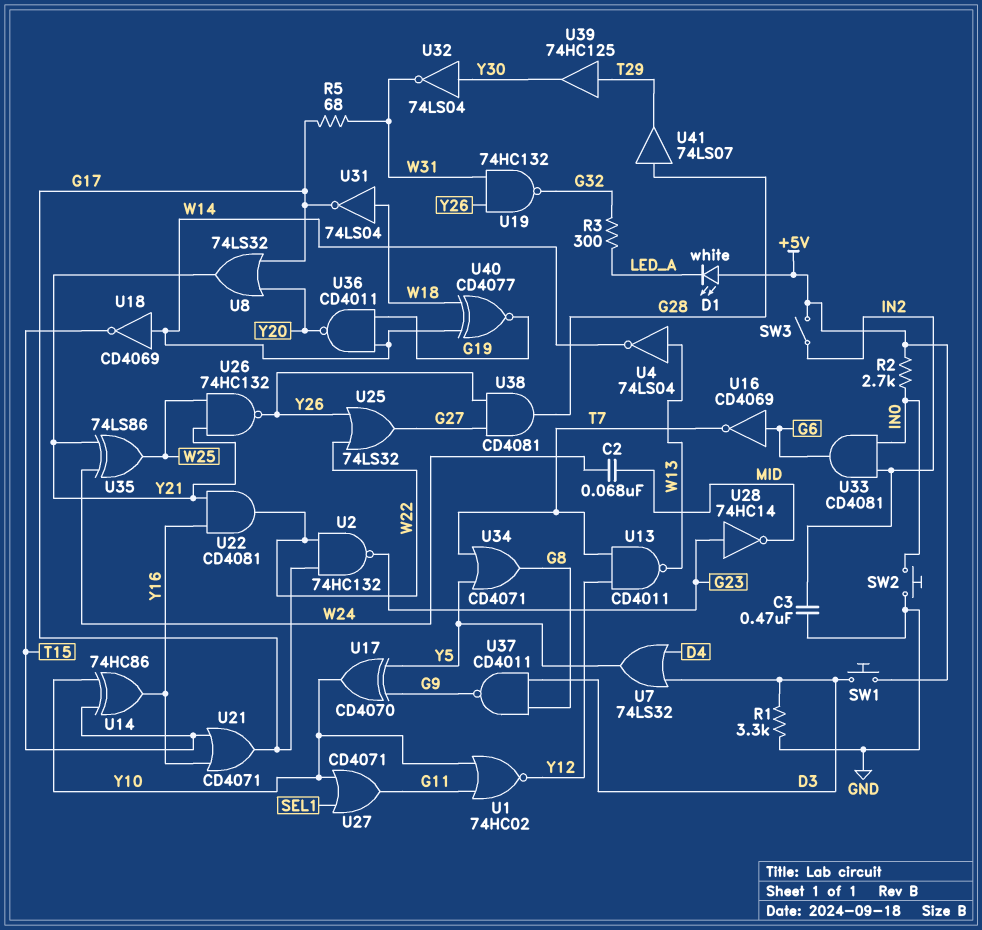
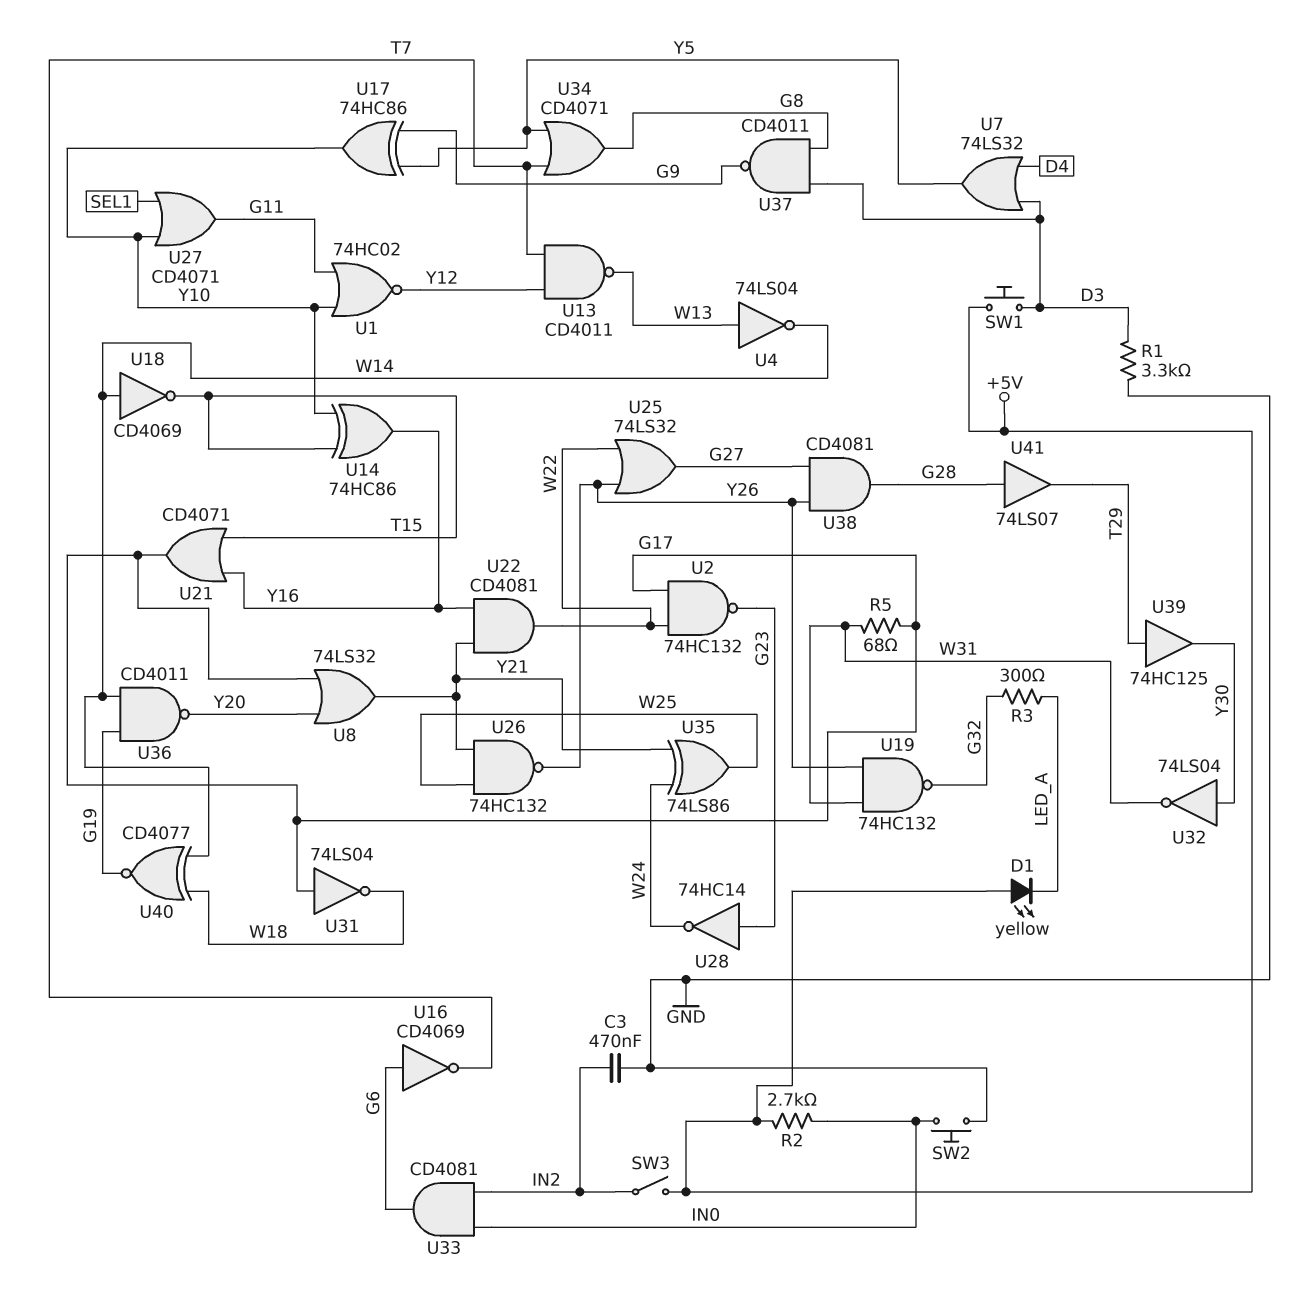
C2: 68nF (MID, W24) -> none
D1: LED white (A +5V, K LED_A) -> LED yellow (A +5V, K LED_A)
U17: XOR CD4070 (in G9, in Y5, out Y10) -> XOR 74HC86 (in G9, in Y5, out Y10)
U28: NOT 74HC14 (in G23, out MID) -> NOT 74HC14 (in G23, out W24)
U31: NOT 74LS04 (in W18, out G17) -> NOT 74LS04 (in G17, out W18)

